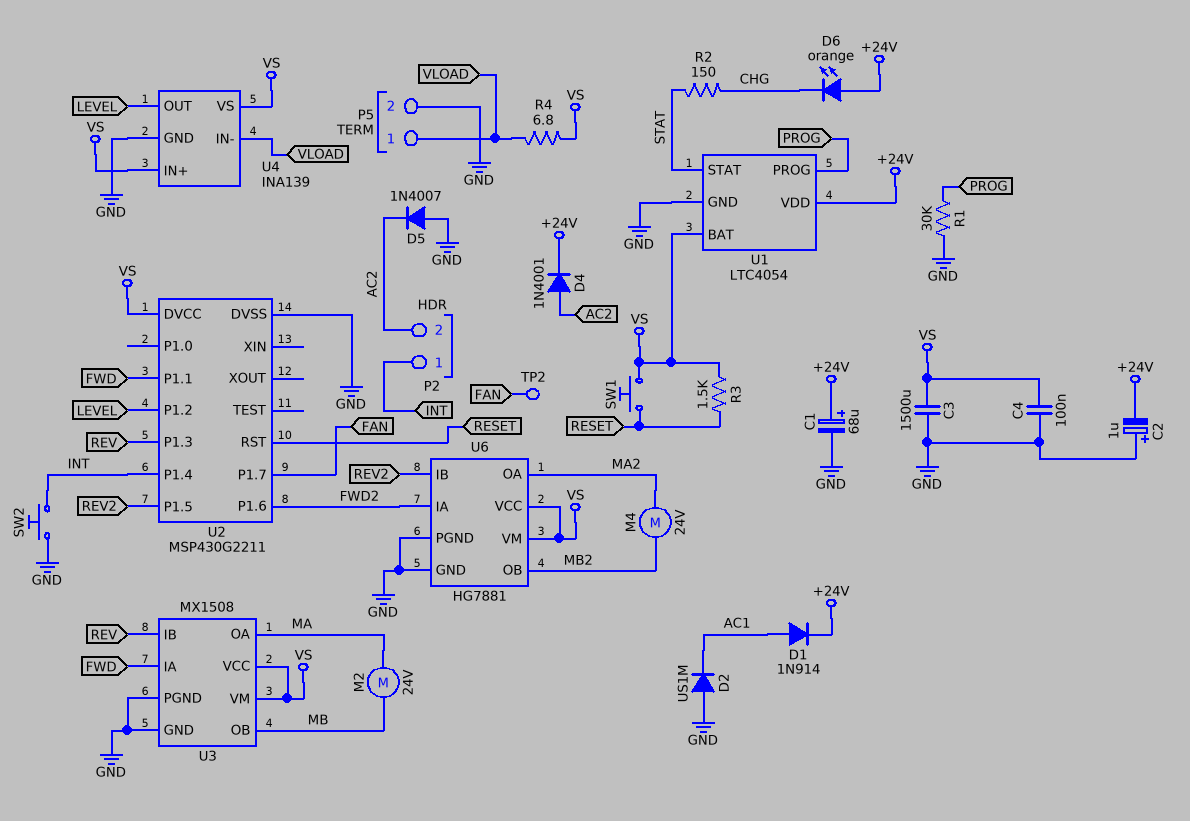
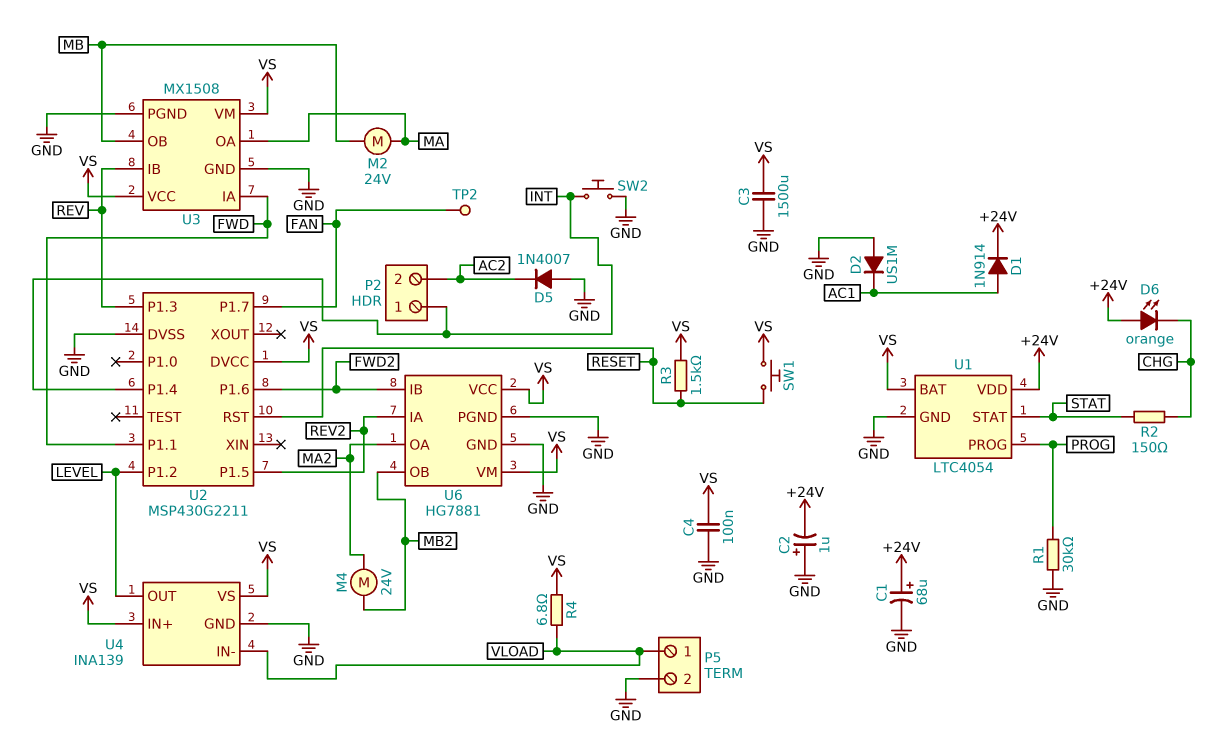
D4: diode 1N4001 (A AC2, K +24V) -> none
U6 pin IA: FWD2 -> REV2
U6 pin IB: REV2 -> FWD2

